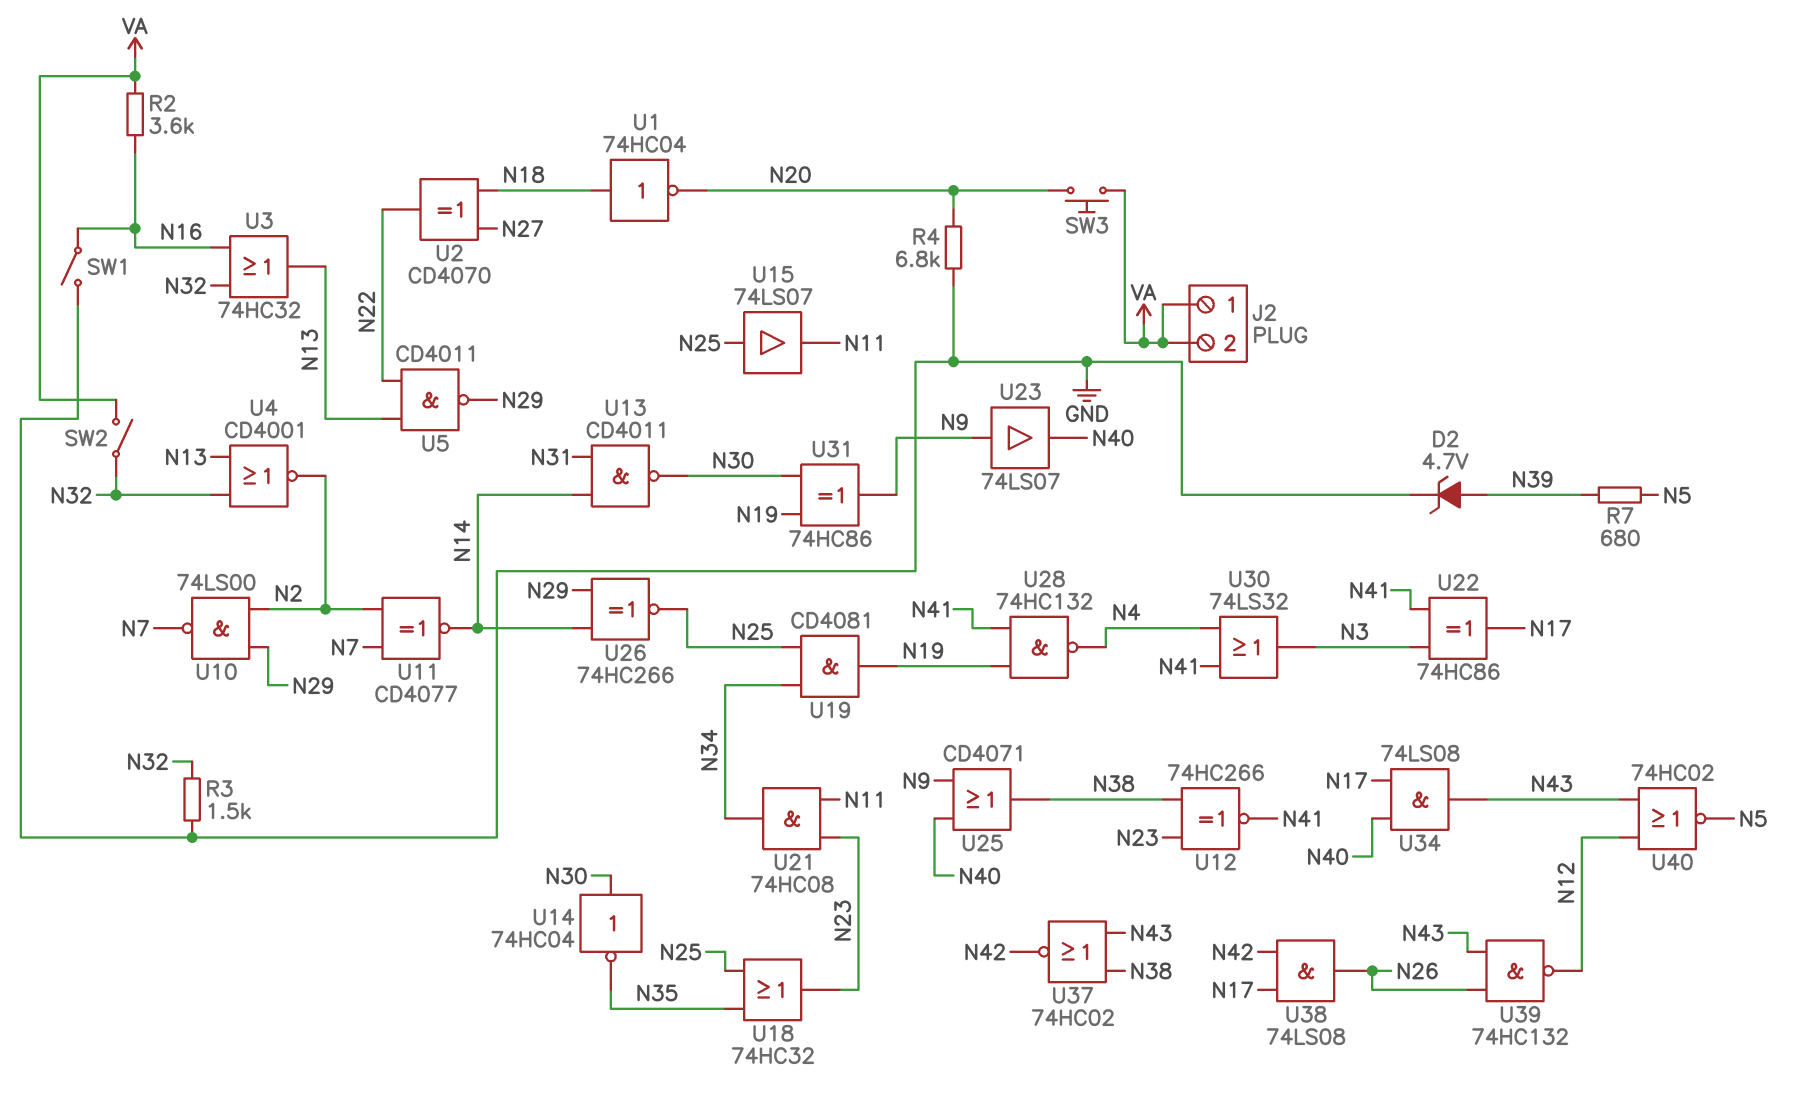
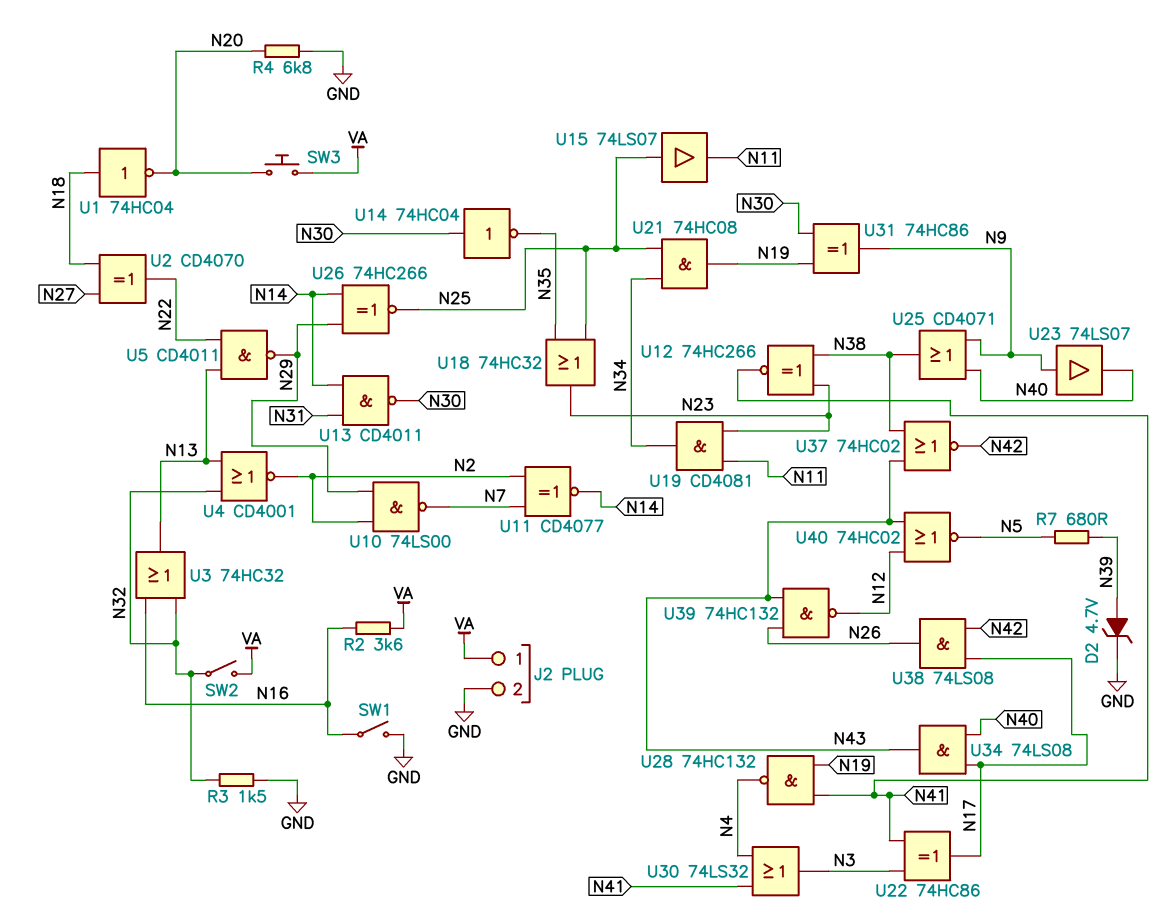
J2 pin 2: VA -> GND
U19: AND CD4081 (in N25, in N34, out N19) -> AND CD4081 (in N11, in N23, out N34)
U21: AND 74HC08 (in N11, in N23, out N34) -> AND 74HC08 (in N25, in N34, out N19)

